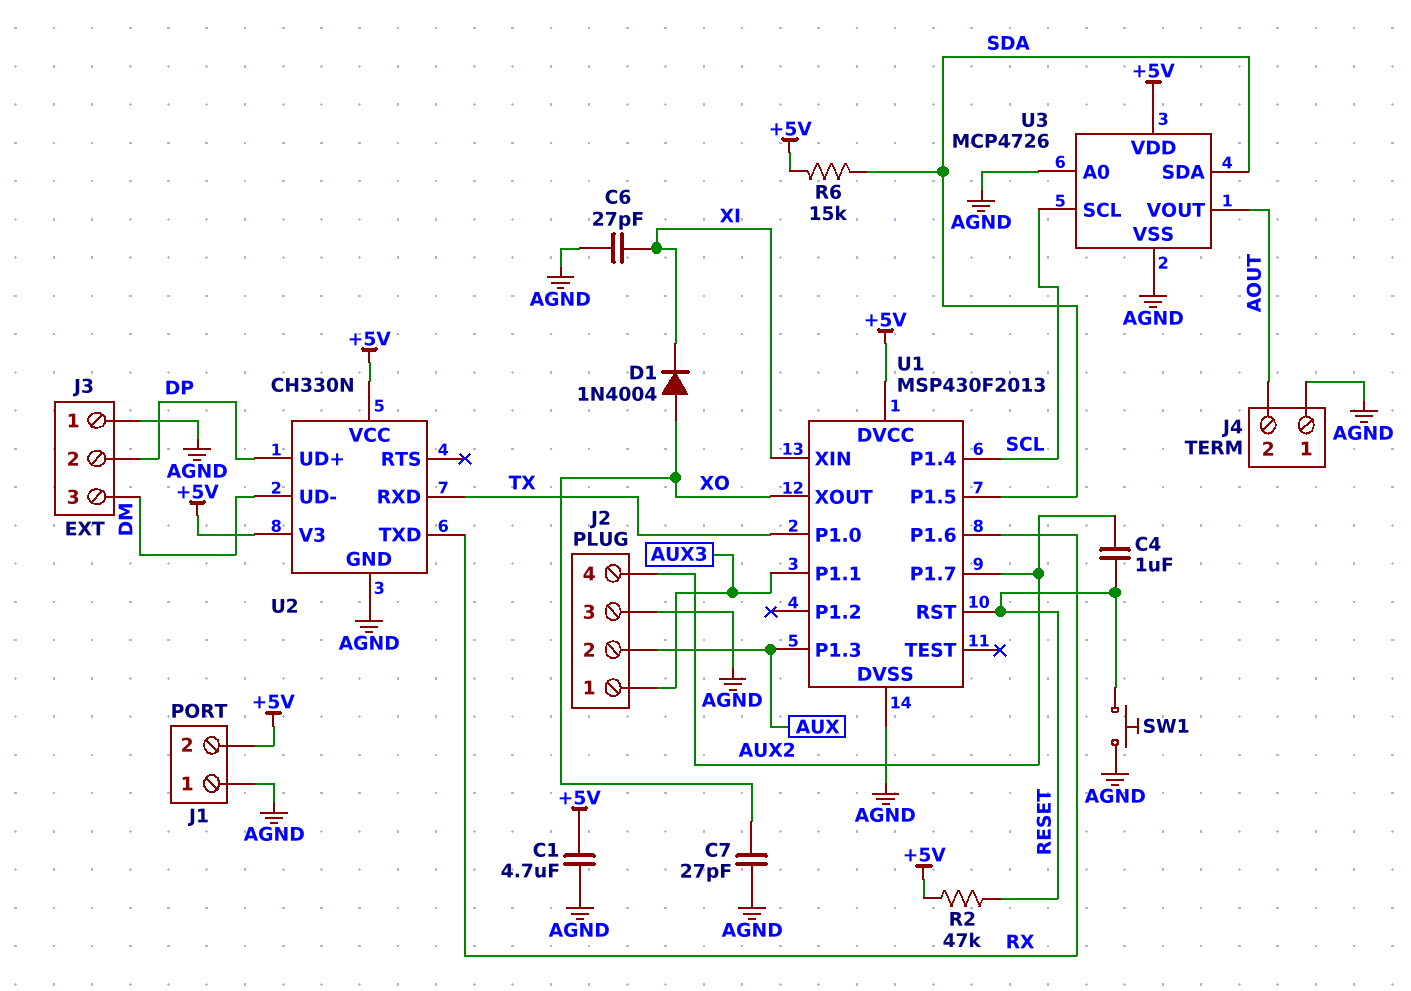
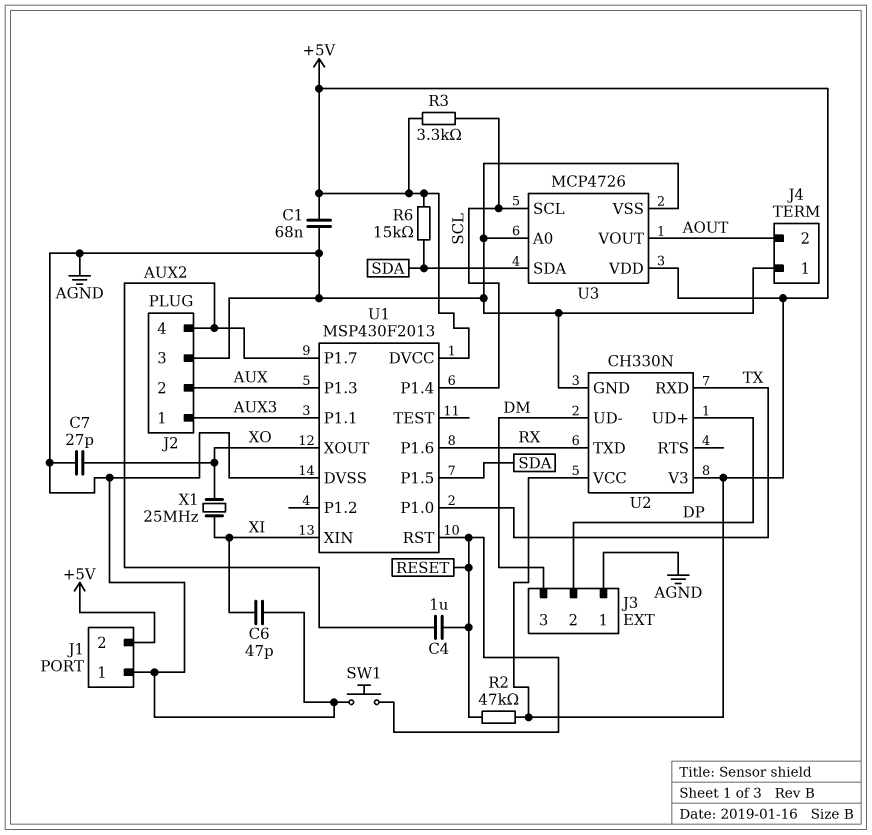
C1: 4.7uF (+5V, AGND) -> 68nF (+5V, AGND)
C6: 27pF (AGND, XI) -> 47pF (AGND, XI)
D1: diode 1N4004 (A XO, K XI) -> none
R3: none -> 3.3k (+5V, SCL)
X1: none -> 25MHz (XI, XO)

